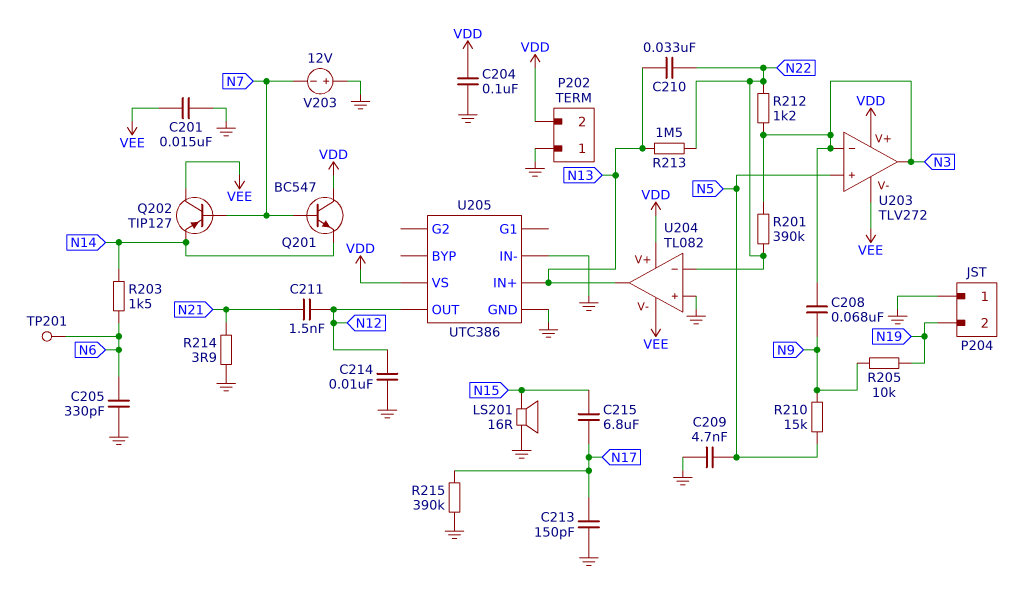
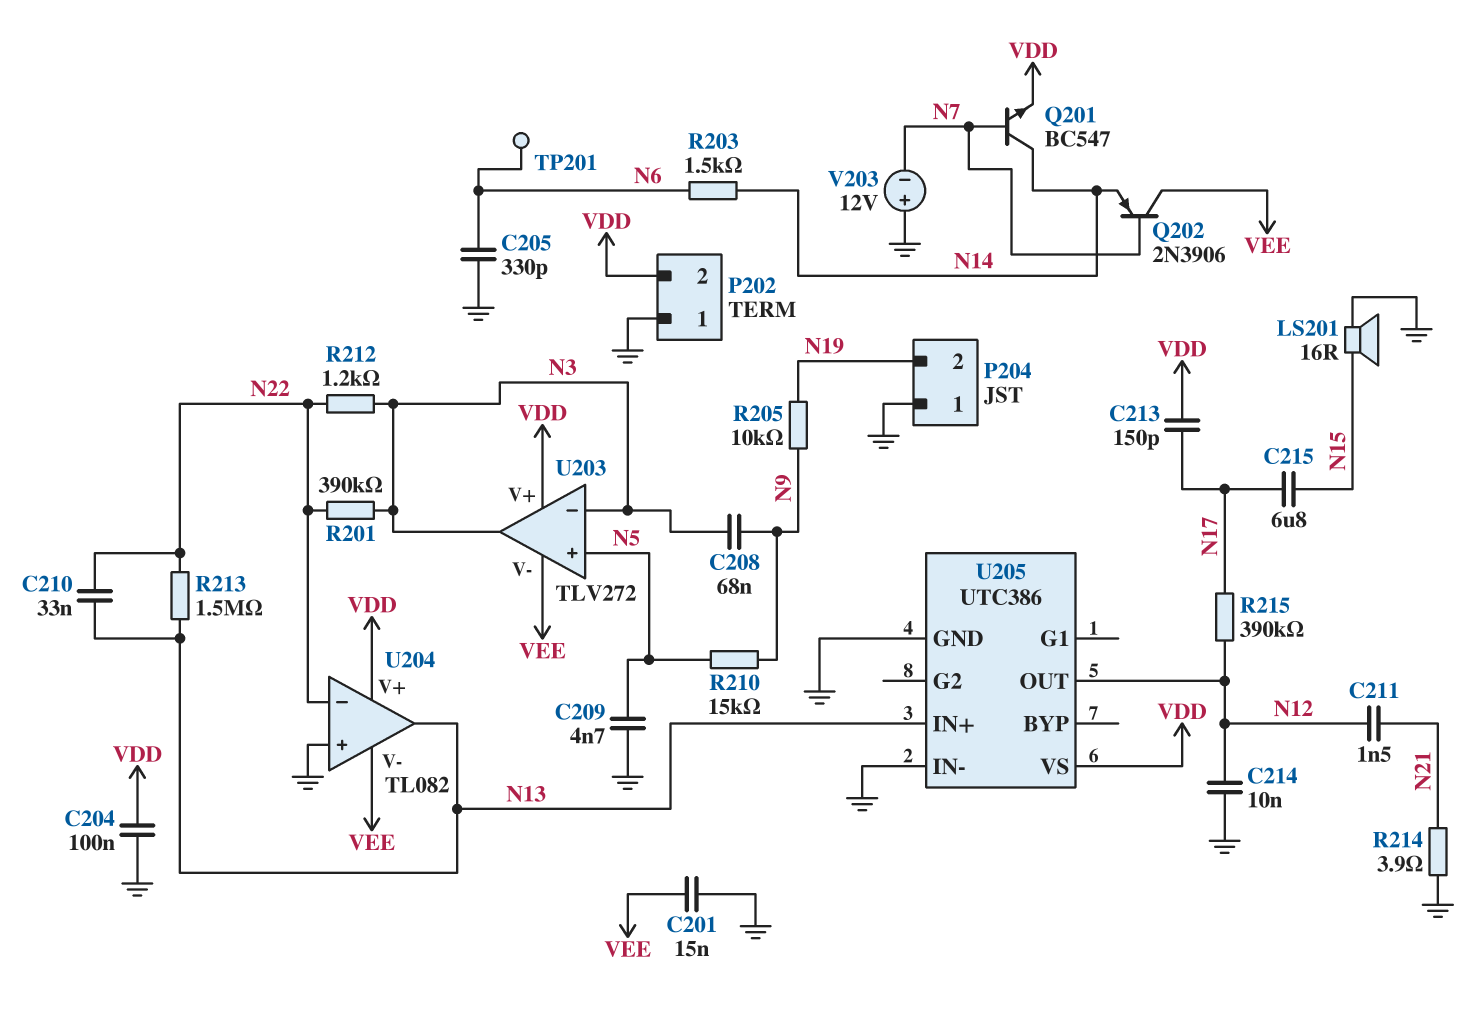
C213: 150pF (GND, N17) -> 150pF (N17, VDD)
Q201: NPN BC547 (B N7, C VDD, E N14) -> NPN BC547 (B N7, C N14, E VDD)
Q202: PNP TIP127 (B N7, C VEE, E N14) -> PNP 2N3906 (B N7, C VEE, E N14)
R215: 390k (GND, N17) -> 390k (N12, N17)

